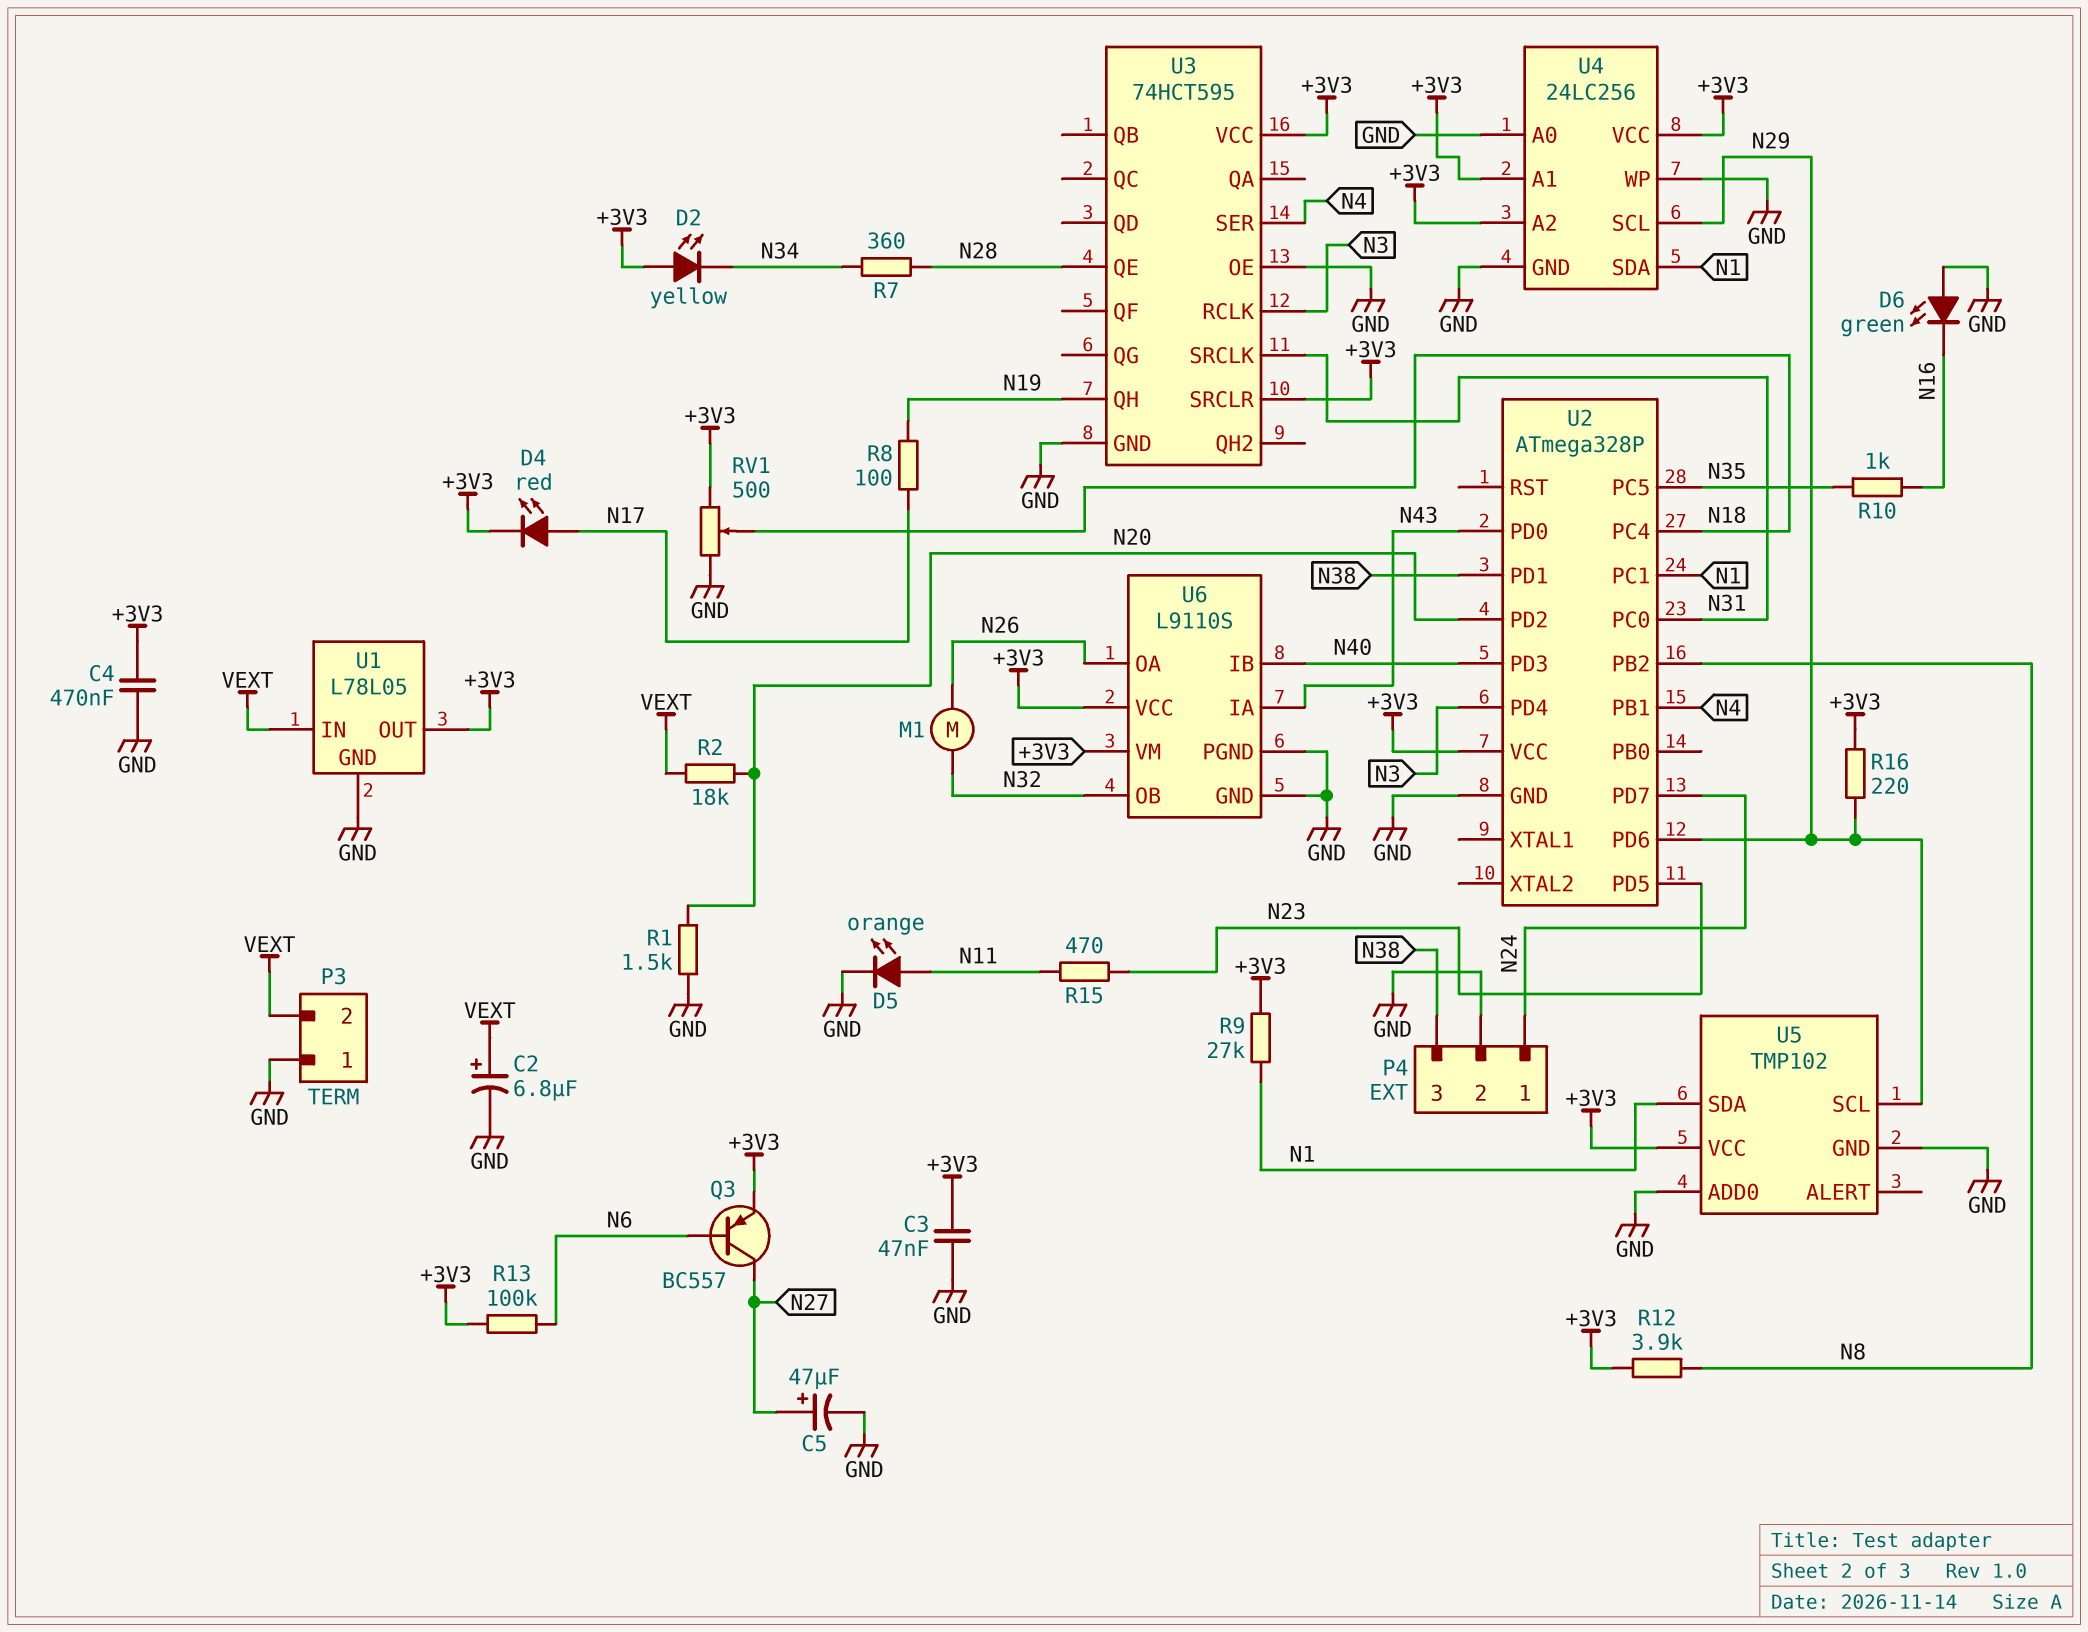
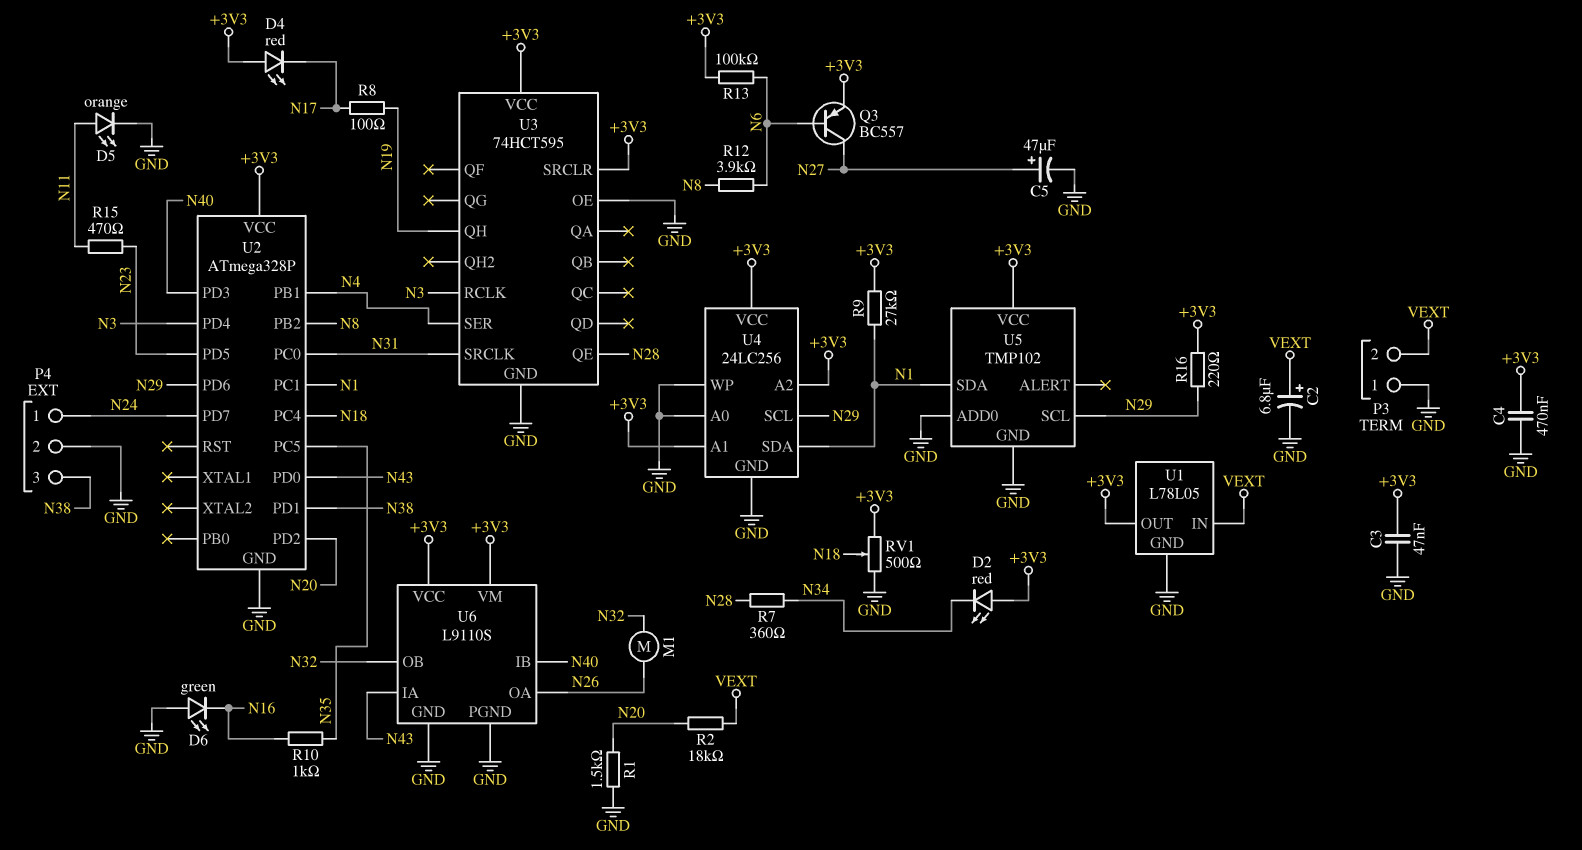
D2: LED yellow (A +3V3, K N34) -> LED red (A +3V3, K N34)
D4: LED red (A N17, K +3V3) -> LED red (A +3V3, K N17)
R12: 3.9k (+3V3, N8) -> 3.9k (N6, N8)

